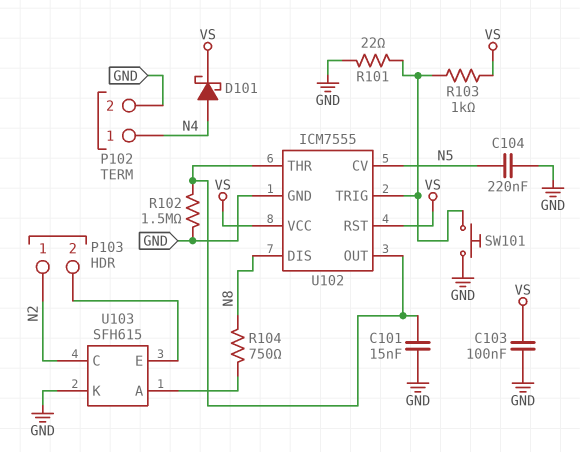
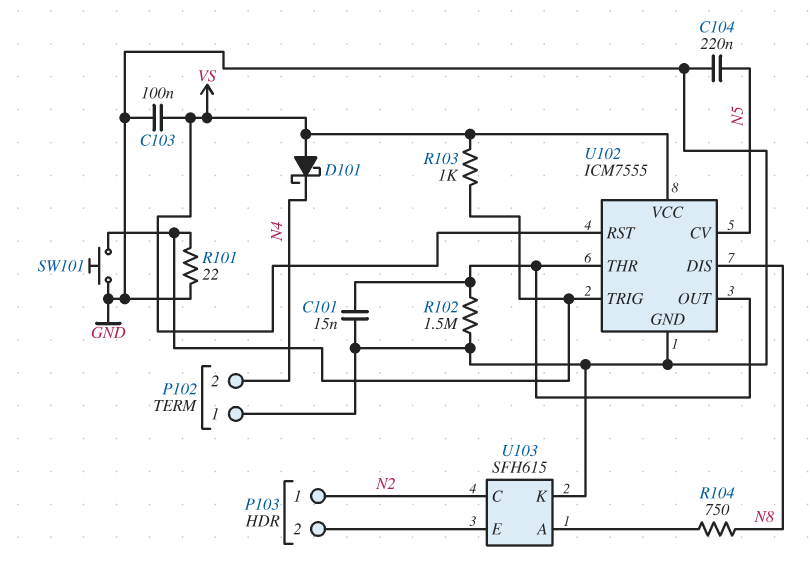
D101: schottky (A N4, K VS) -> schottky (A VS, K N4)
P102 pin 1: N4 -> GND
P102 pin 2: GND -> N4

